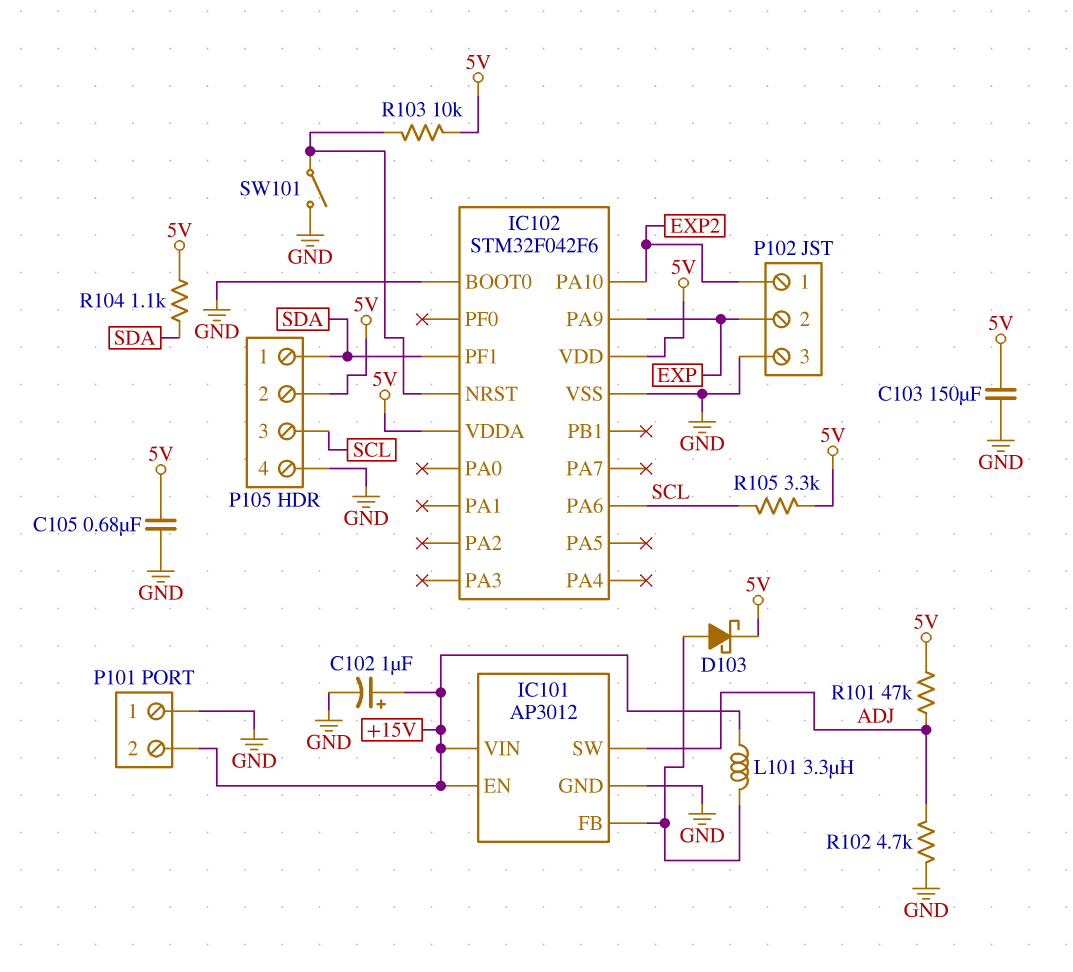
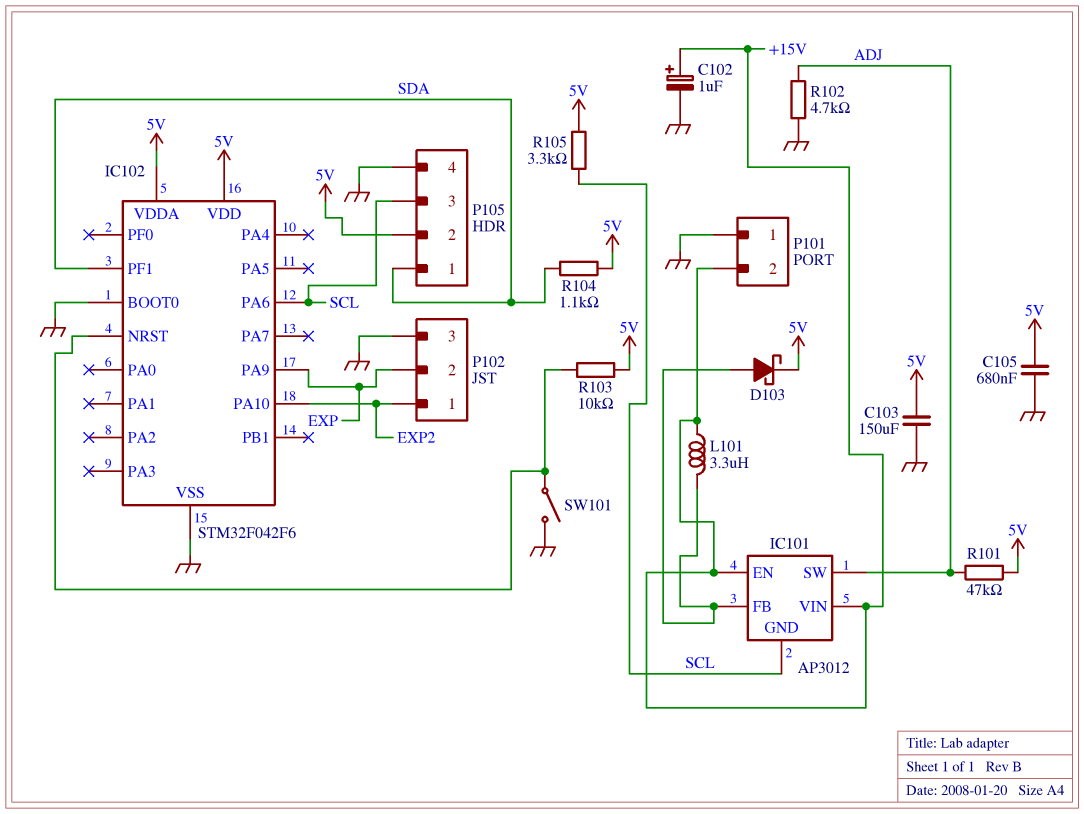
IC101 pin GND: GND -> SCL

